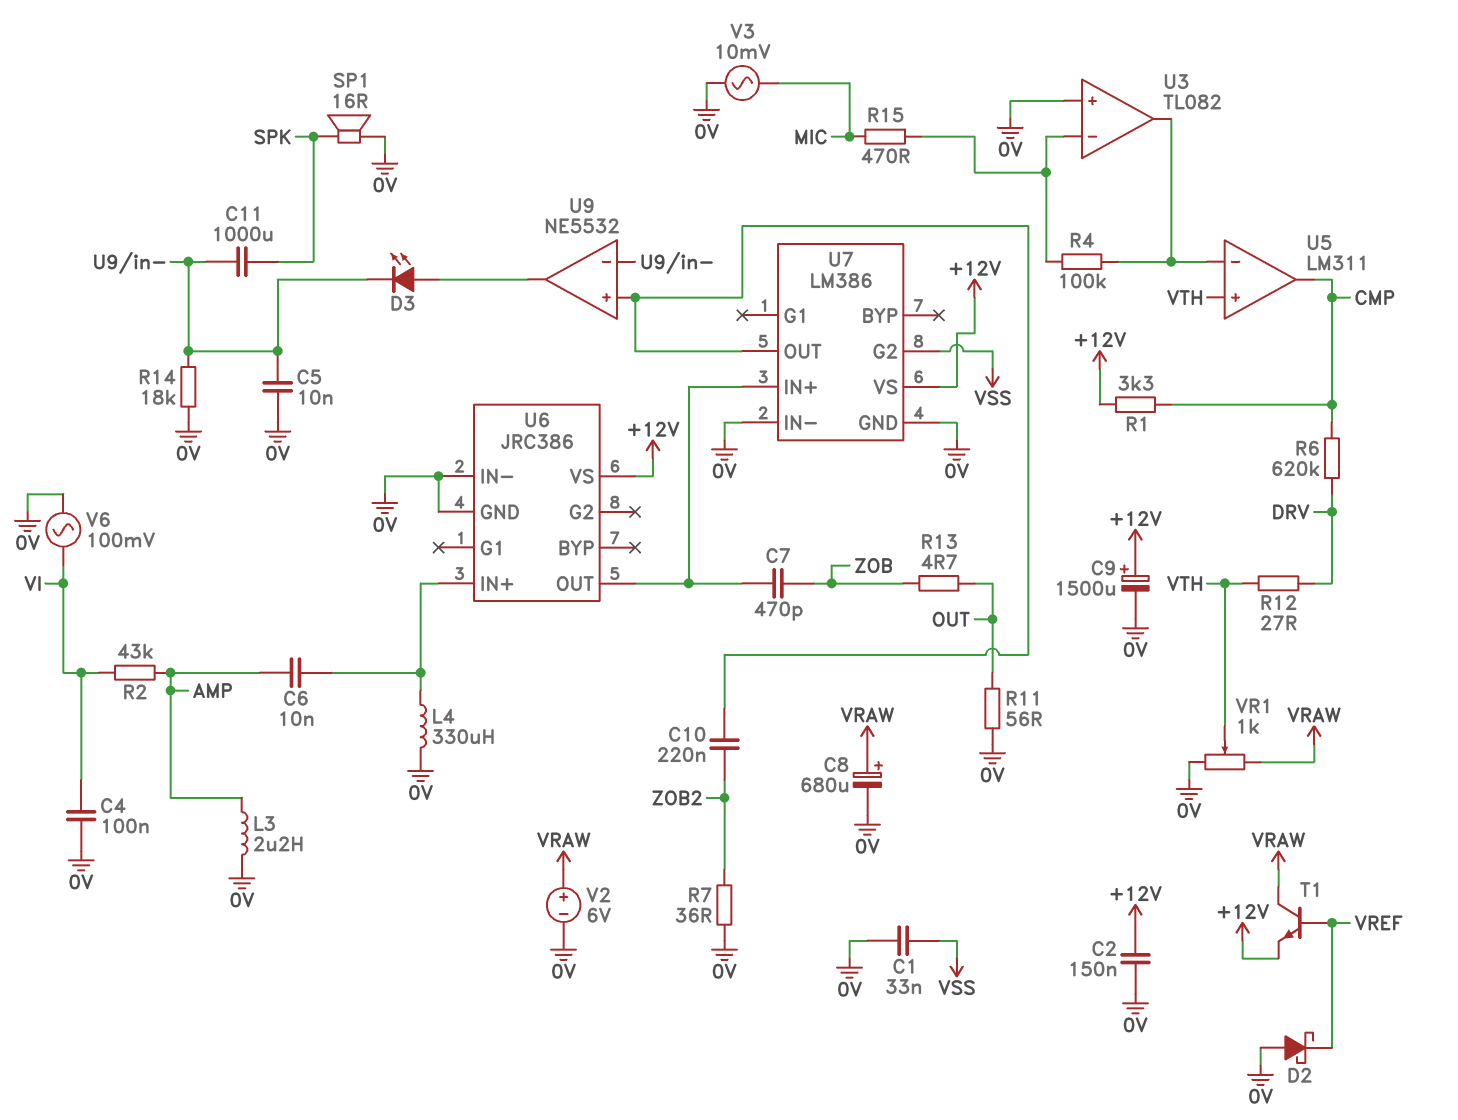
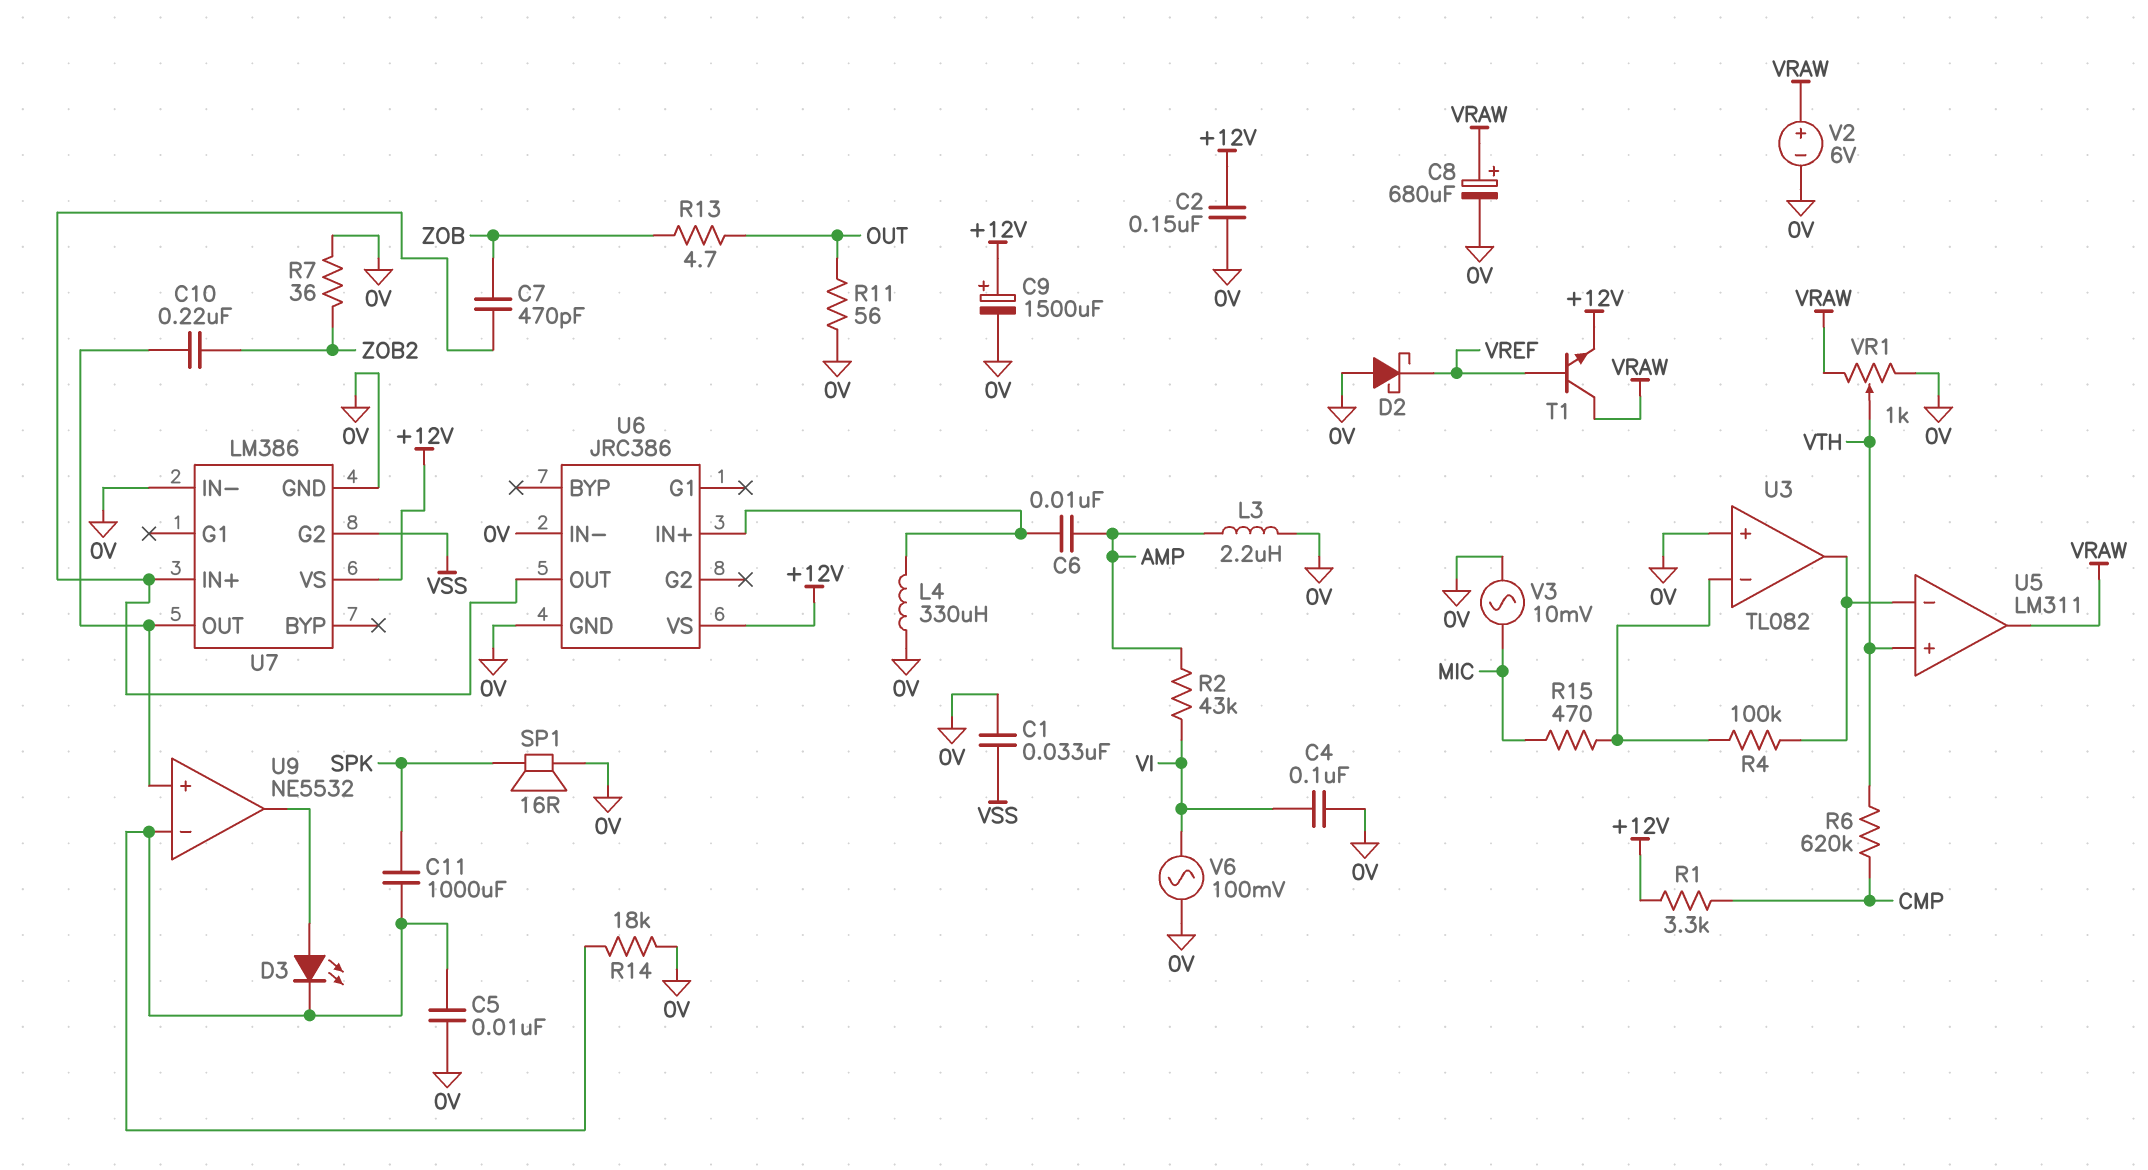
R6: 620k (CMP, DRV) -> 620k (CMP, VTH)
R12: 27 (DRV, VTH) -> none
U5 pin out: CMP -> VRAW

